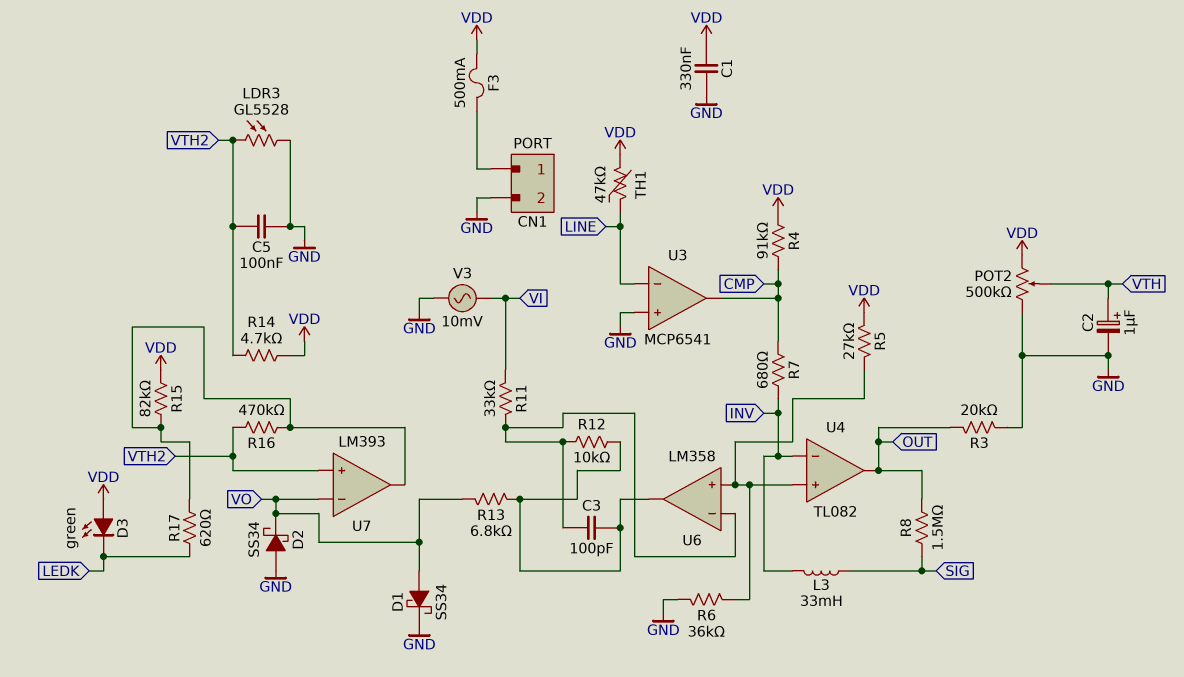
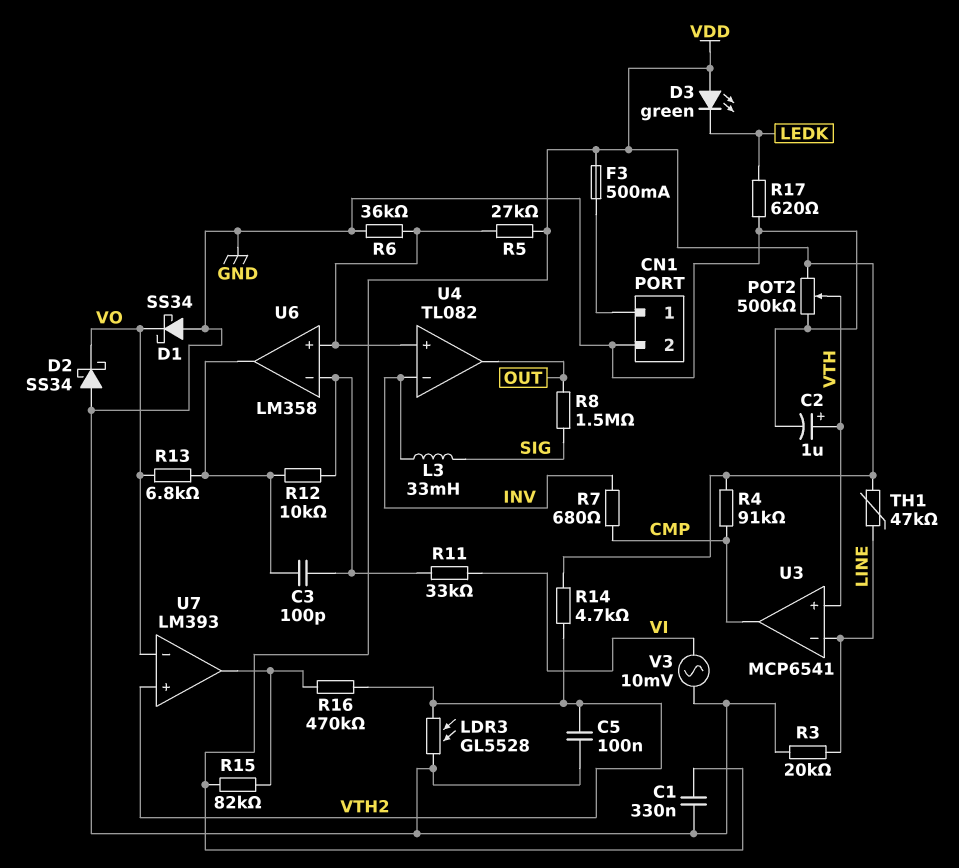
D1: schottky SS34 (A VO, K GND) -> schottky SS34 (A GND, K VO)
R3: 20k (GND, OUT) -> 20k (GND, LINE)
R17: 620 (LEDK, U7/out) -> 620 (GND, LEDK)
U3 pin in+: GND -> VTH

